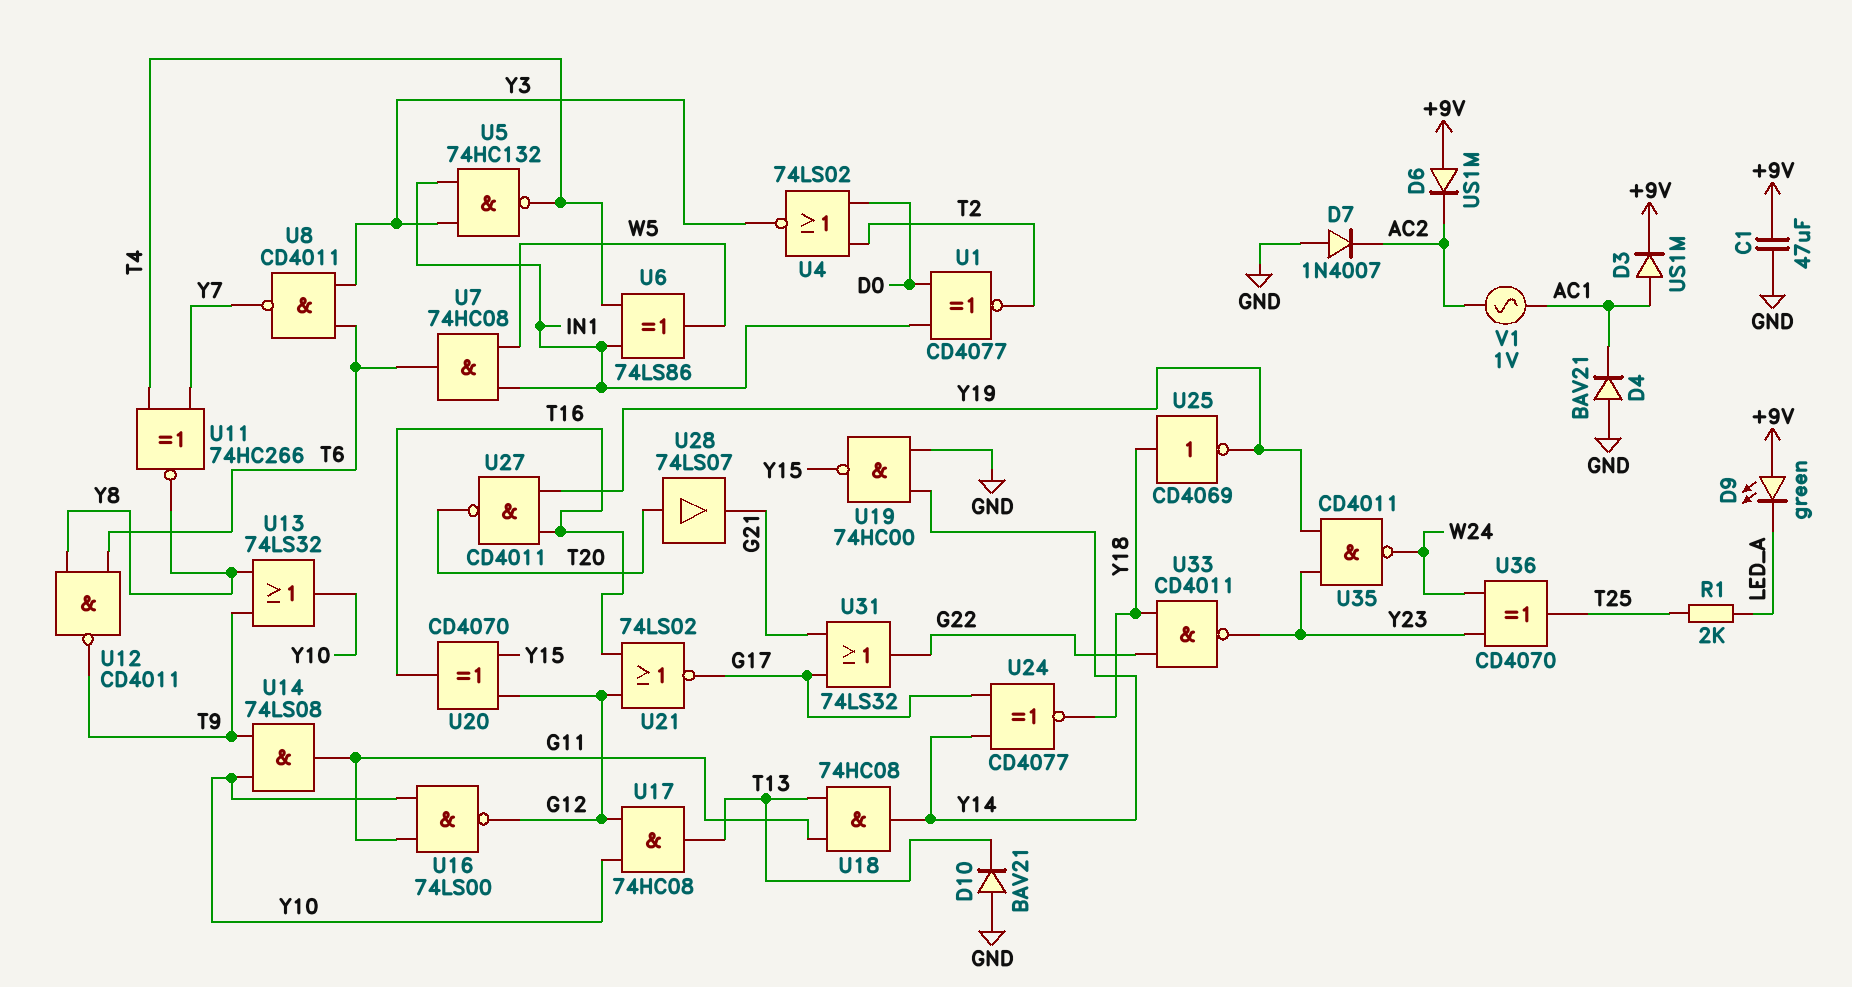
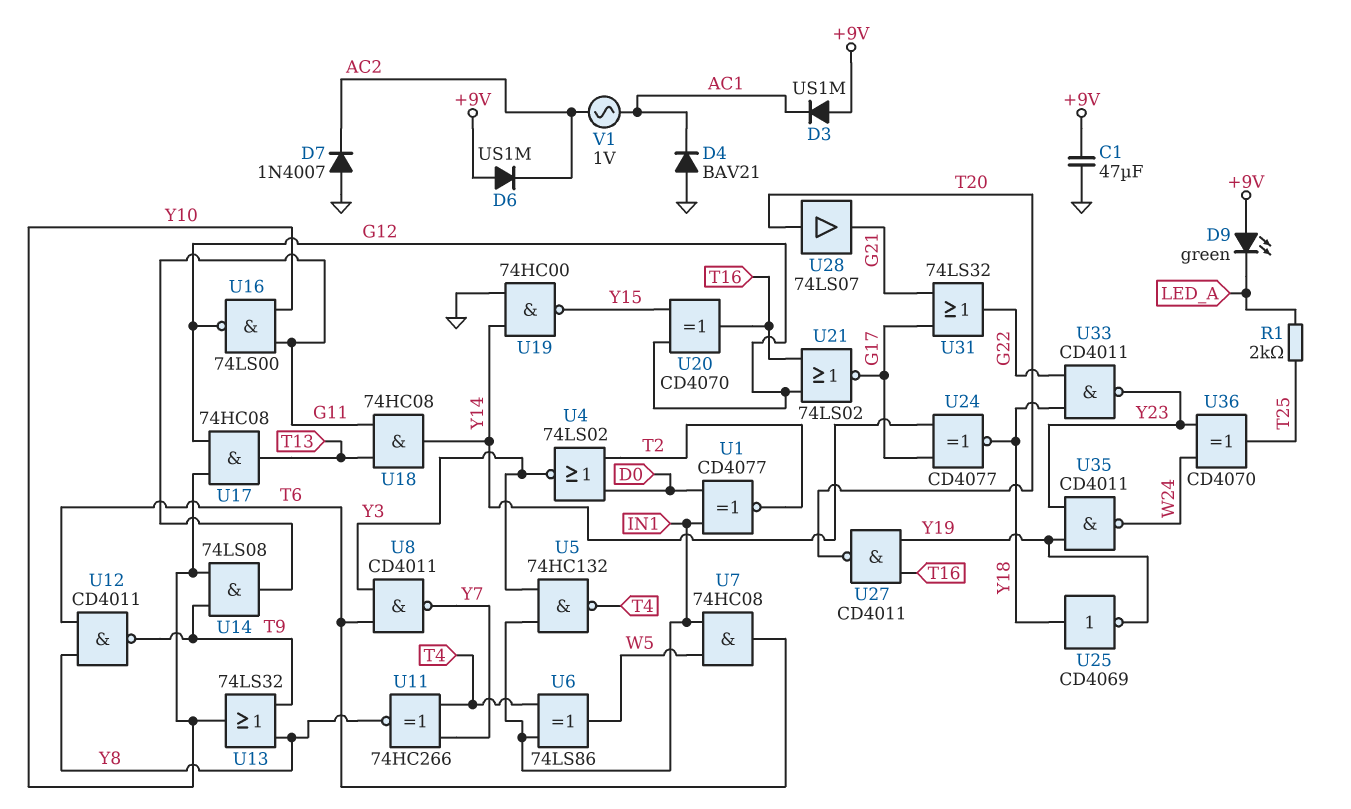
D3: diode US1M (A AC1, K +9V) -> diode US1M (A +9V, K AC1)
D10: diode BAV21 (A GND, K T13) -> none

